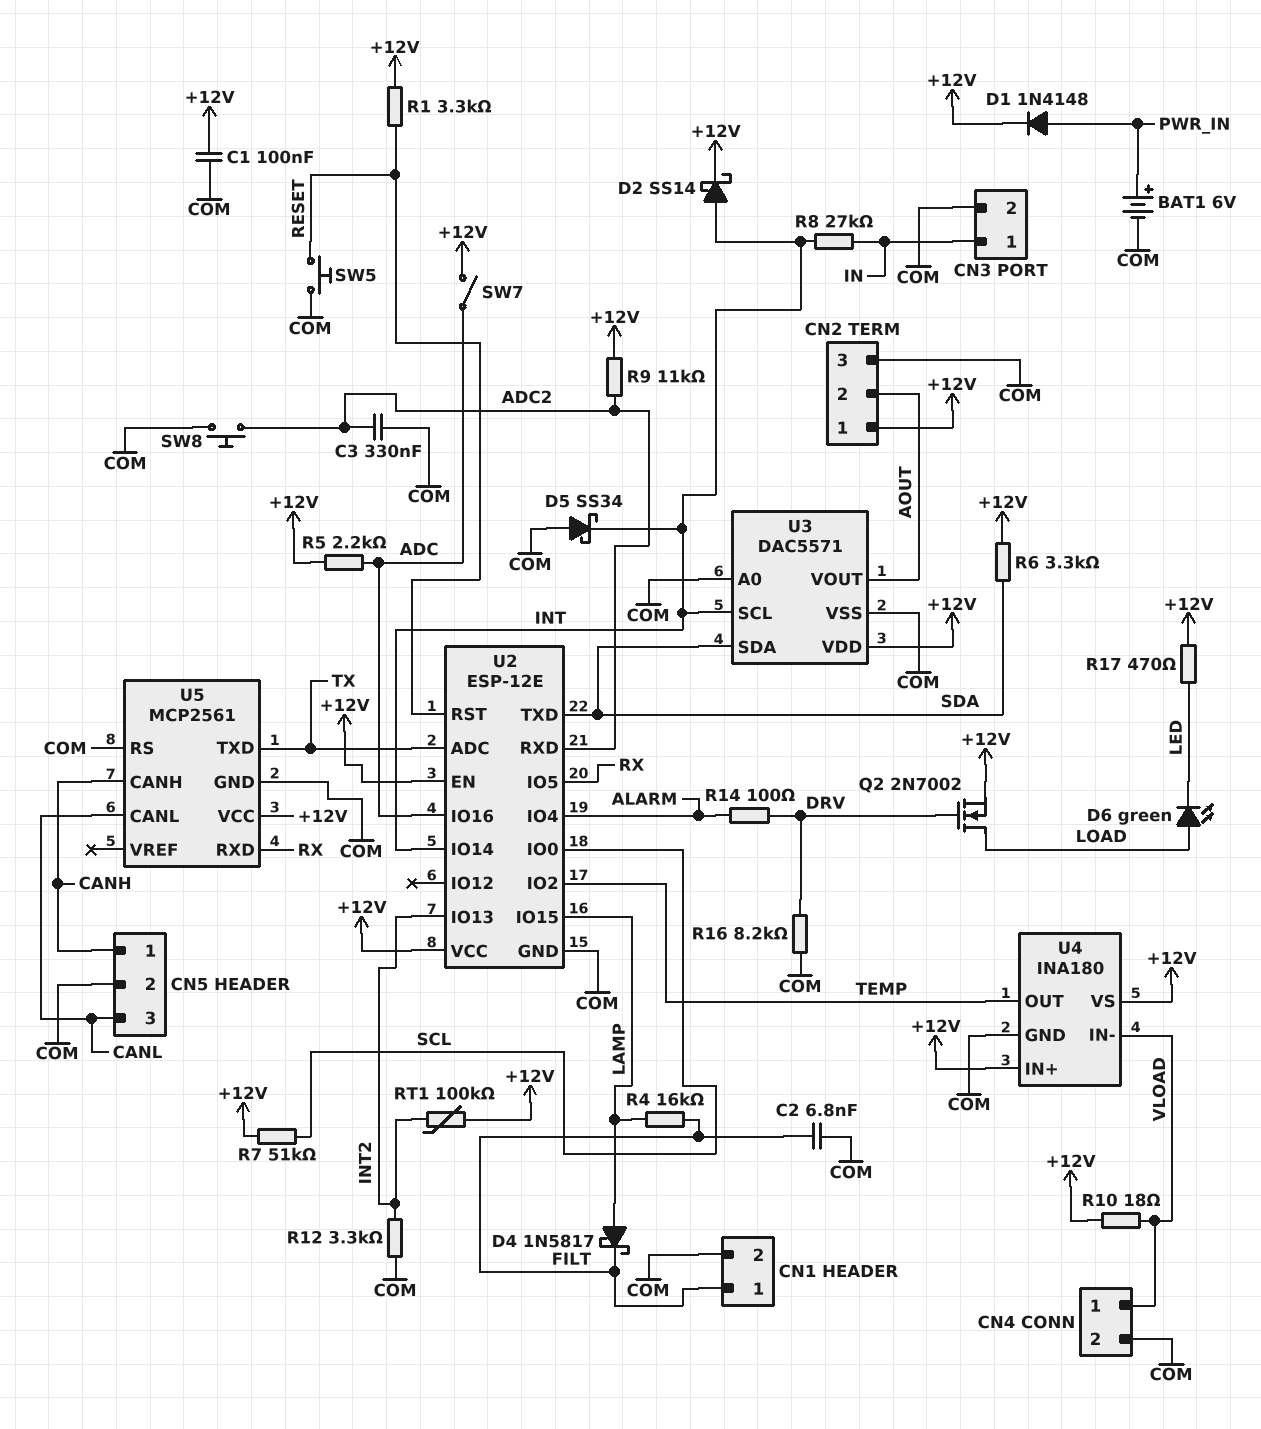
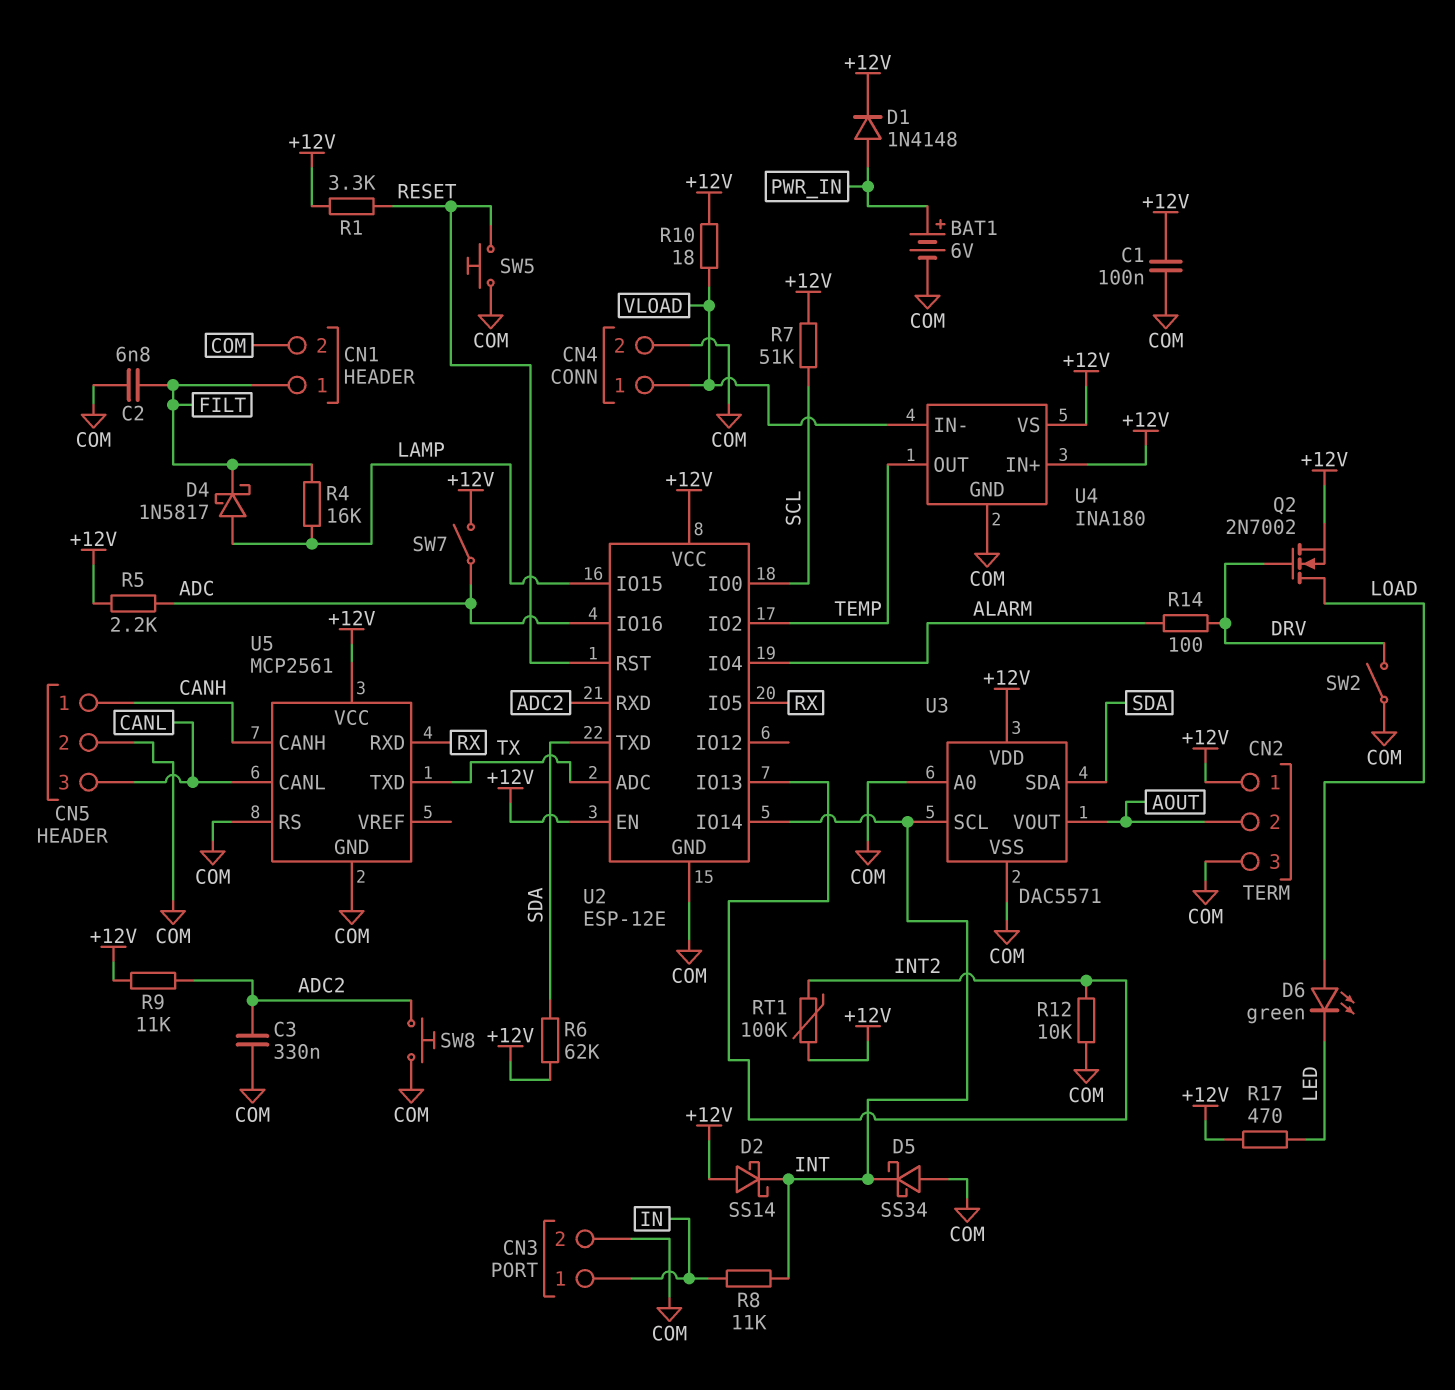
D2: schottky SS14 (A INT, K +12V) -> schottky SS14 (A +12V, K INT)
R6: 3.3k (+12V, SDA) -> 62k (+12V, SDA)
R8: 27k (IN, INT) -> 11k (IN, INT)
R12: 3.3k (COM, INT2) -> 10k (COM, INT2)
R16: 8.2k (COM, DRV) -> none
SW2: none -> switch (COM, DRV)

